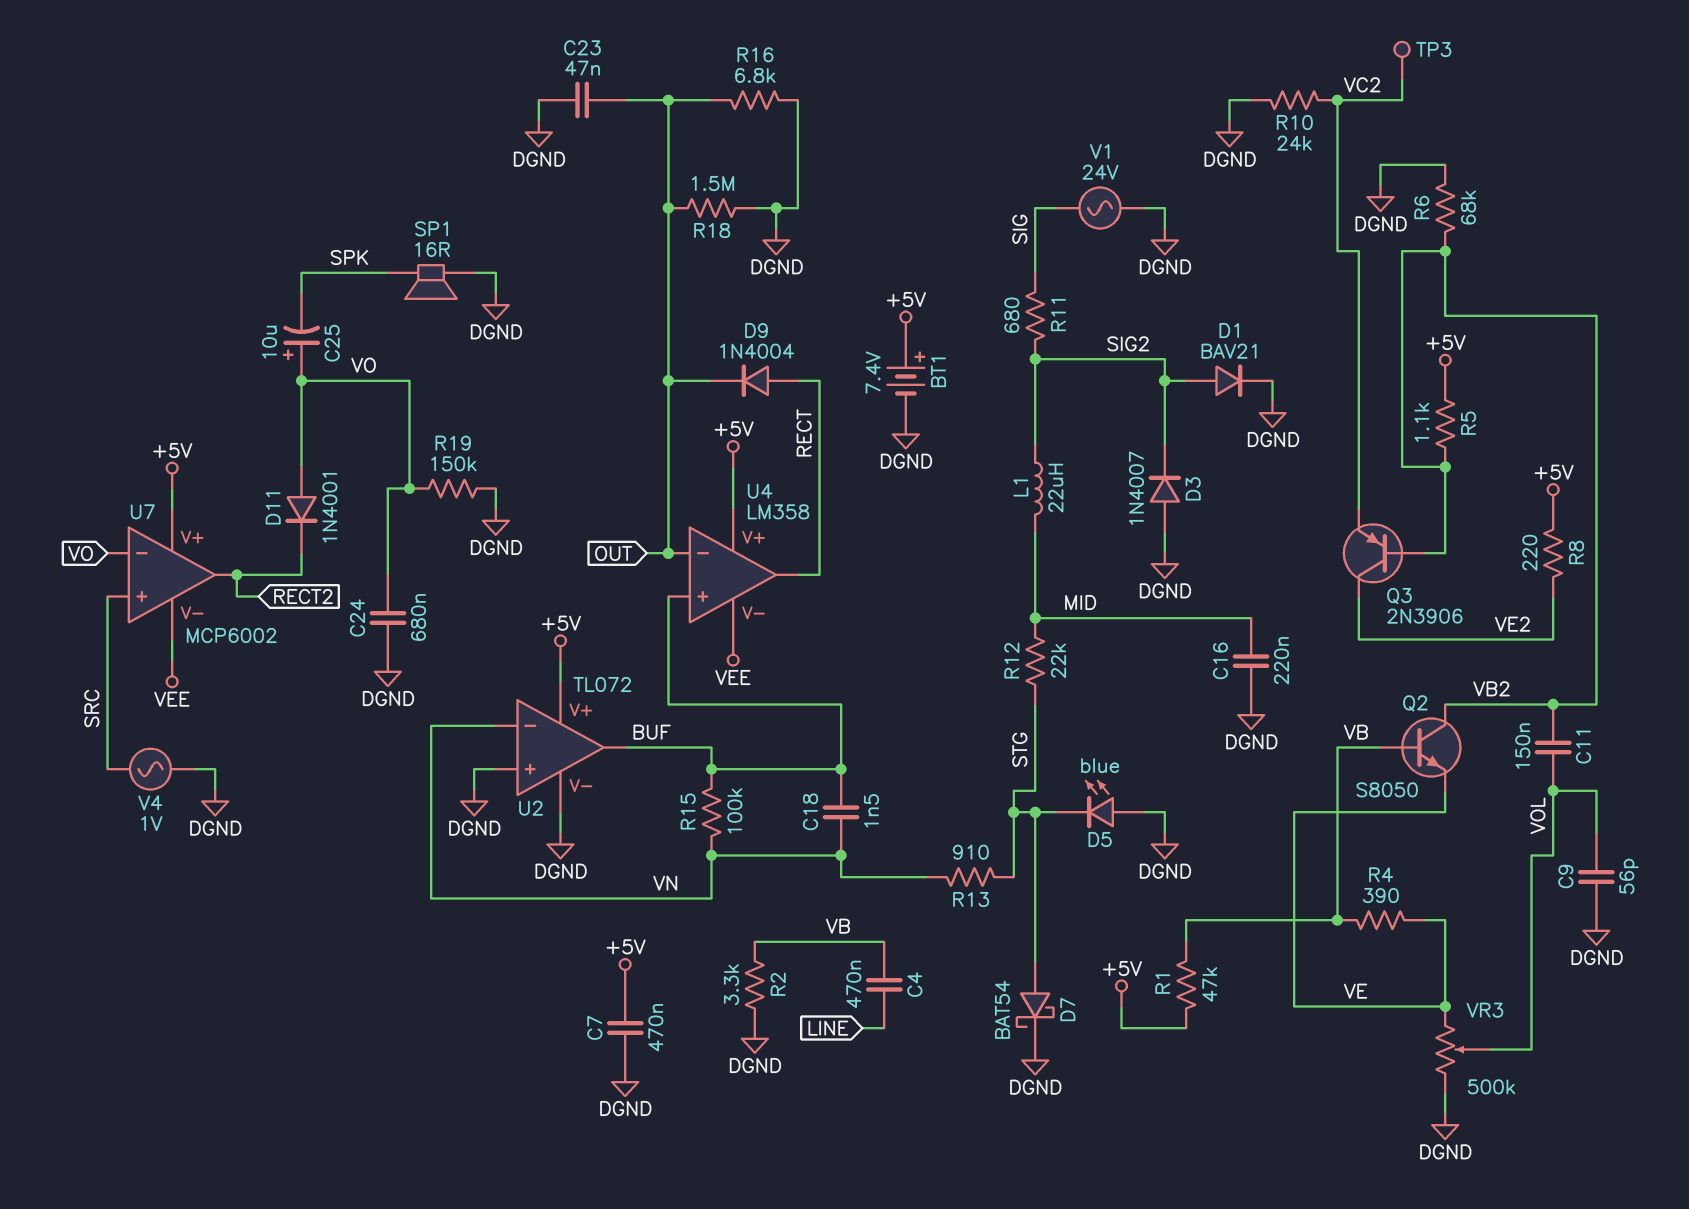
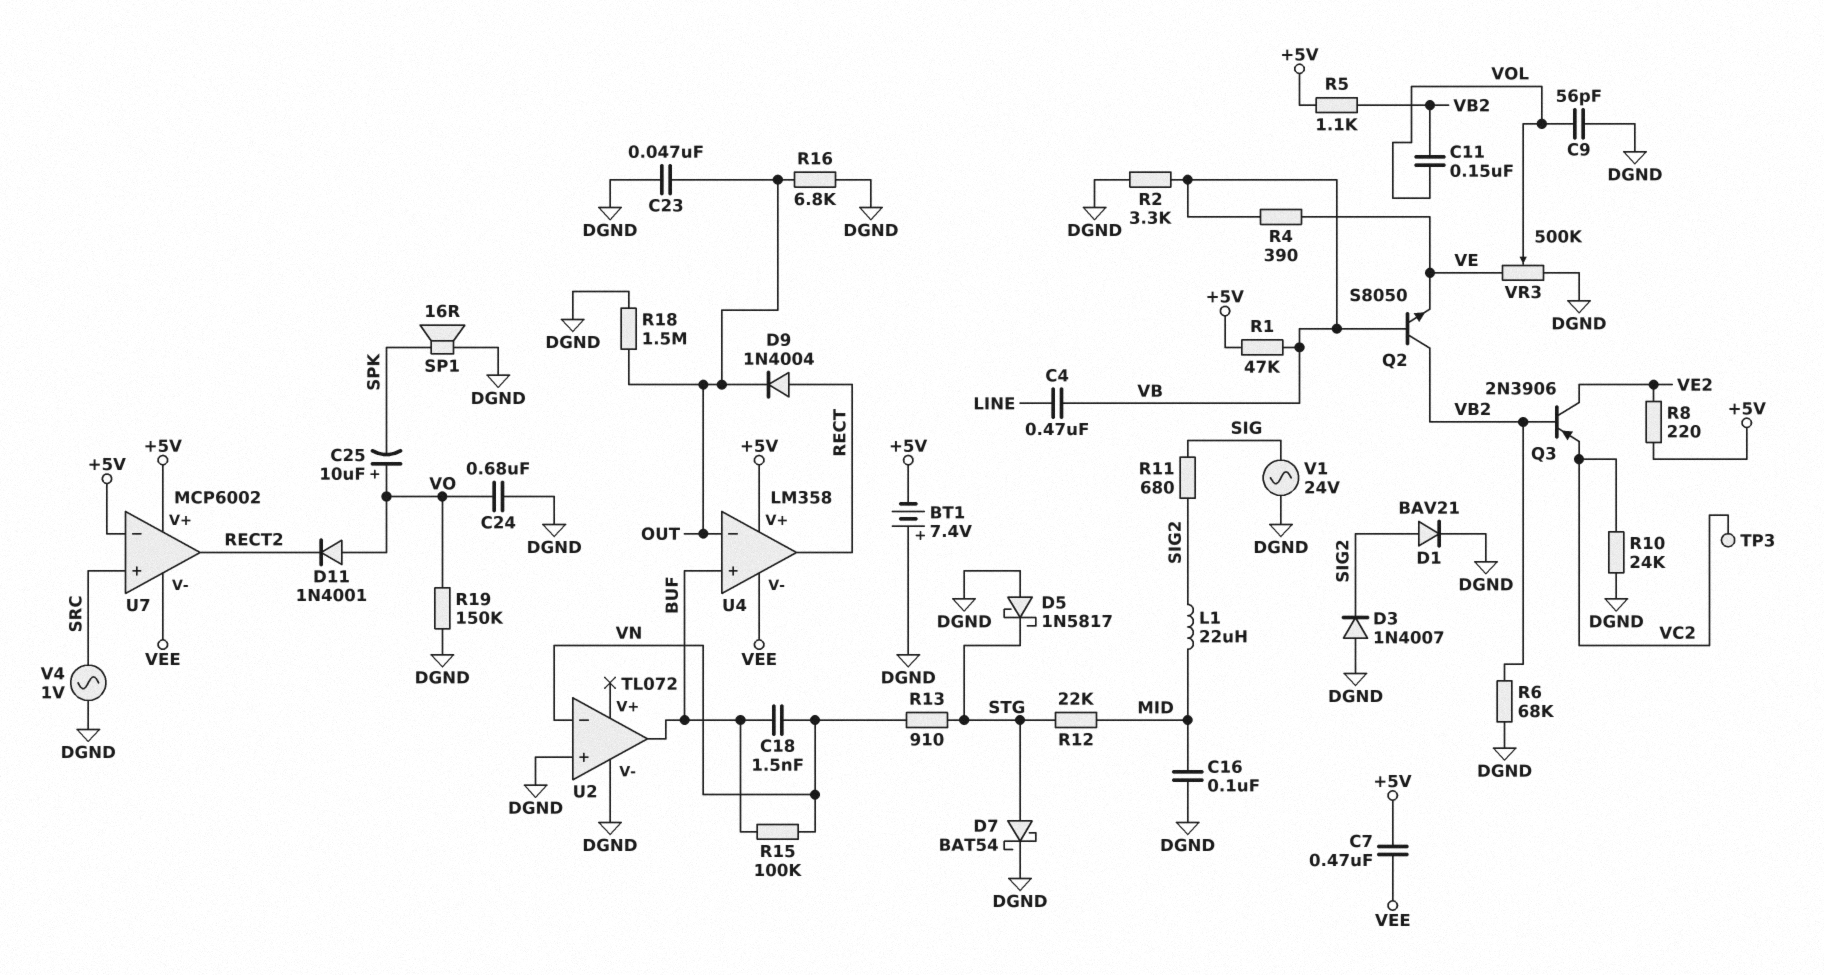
BT1: 7.4V (plus +5V, minus DGND) -> 7.4V (plus DGND, minus +5V)
C7: 470nF (+5V, DGND) -> 470nF (+5V, VEE)
C16: 220nF (DGND, MID) -> 100nF (DGND, MID)
D5: LED blue (A DGND, K STG) -> schottky 1N5817 (A DGND, K STG)
U2 pin V+: +5V -> none
U7 pin in-: VO -> +5V

